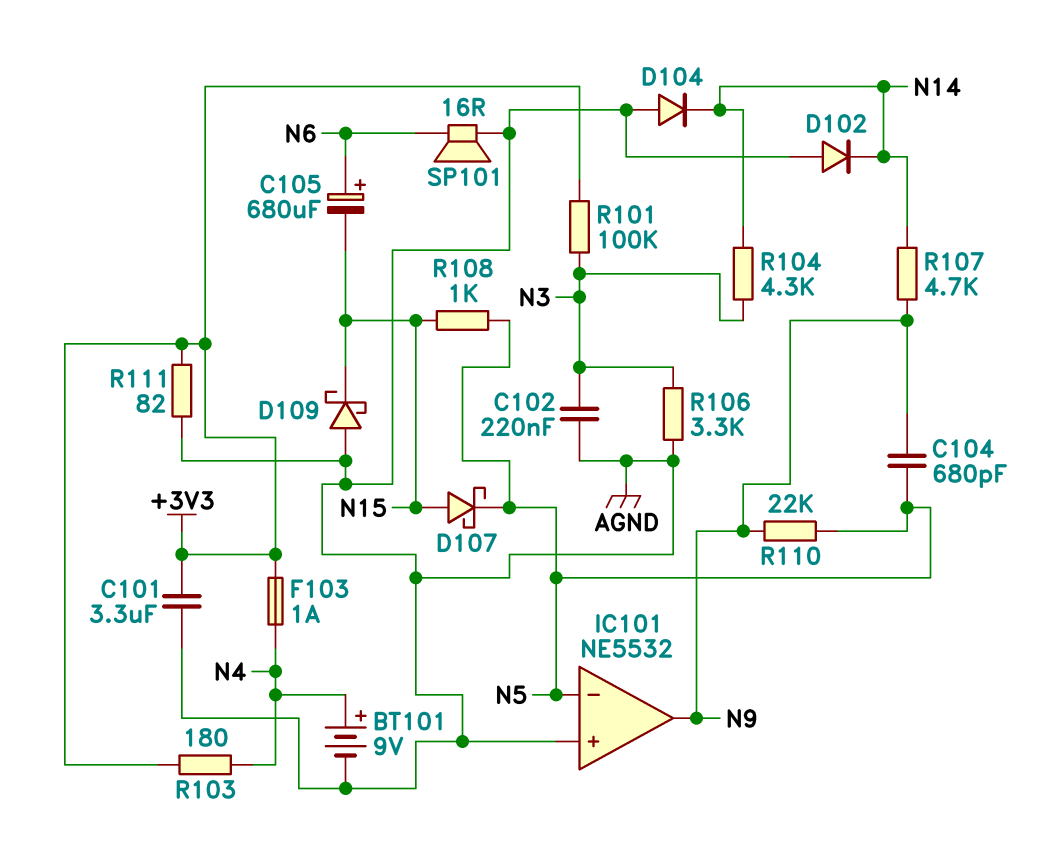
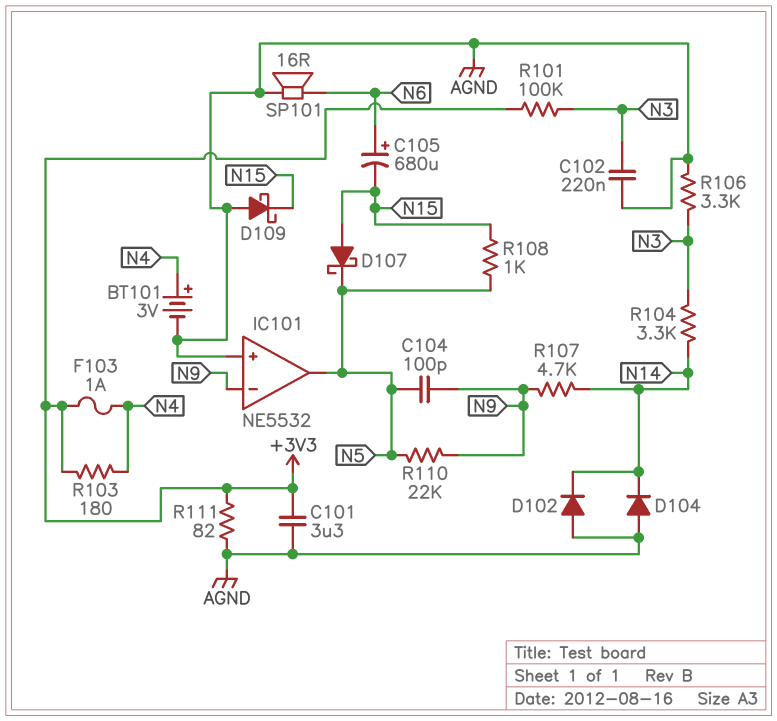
BT101: 9V (plus N4, minus AGND) -> 3V (plus N4, minus AGND)
C104: 680pF (N5, N9) -> 100pF (N5, N9)
IC101 pin in-: N5 -> N9
IC101 pin out: N9 -> N5
R104: 4.3k (N3, N14) -> 3.3k (N3, N14)

